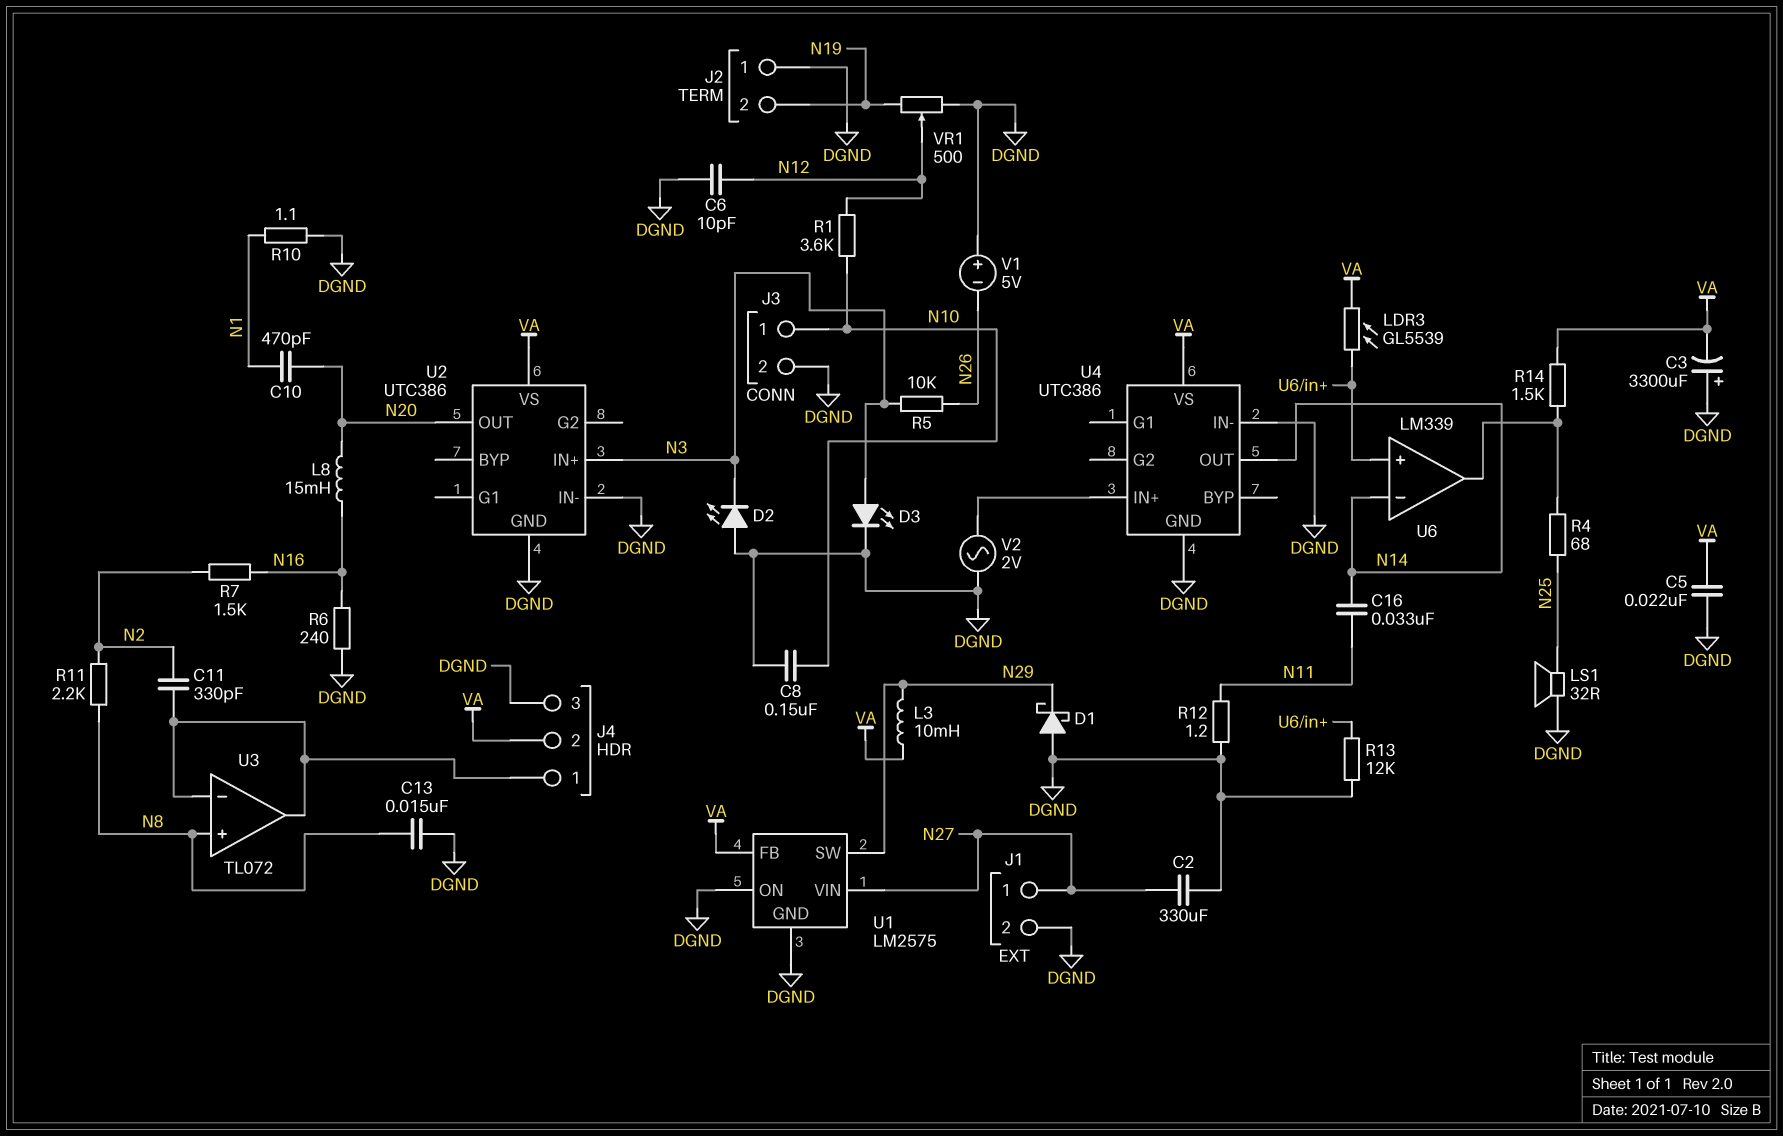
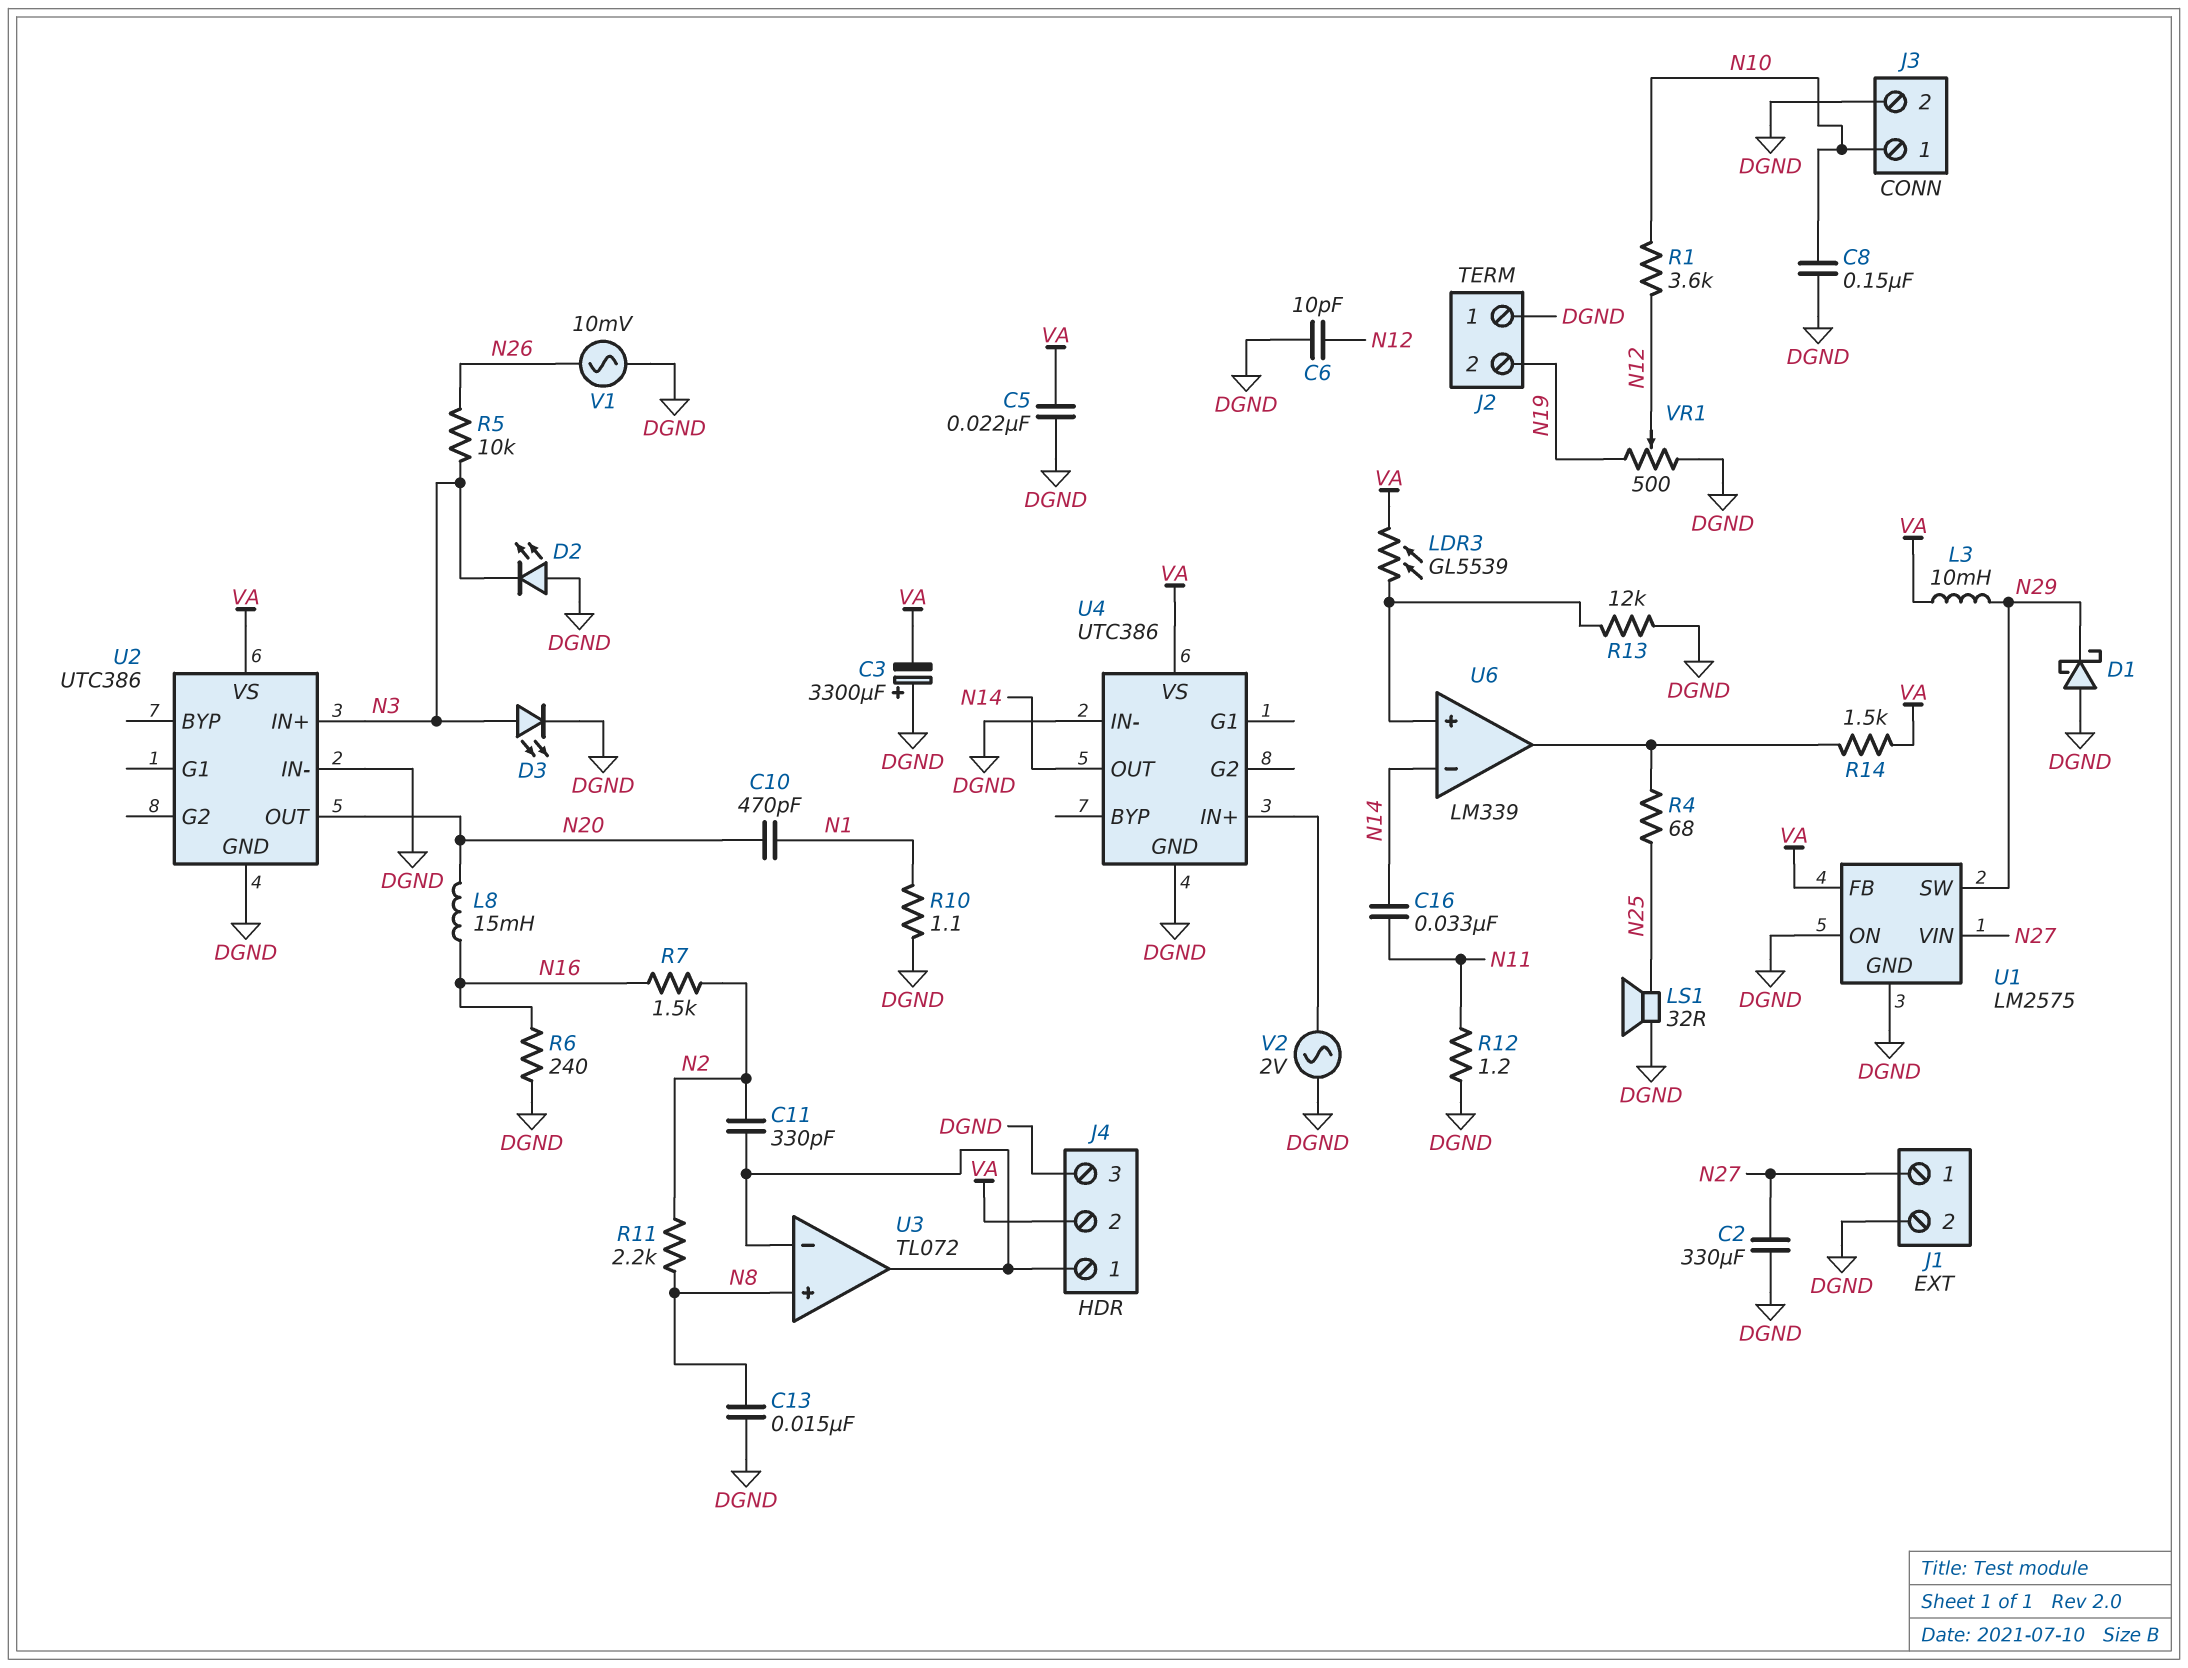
V1: 5V (plus DGND, minus N26) -> AC 10mV (DGND, N26)

